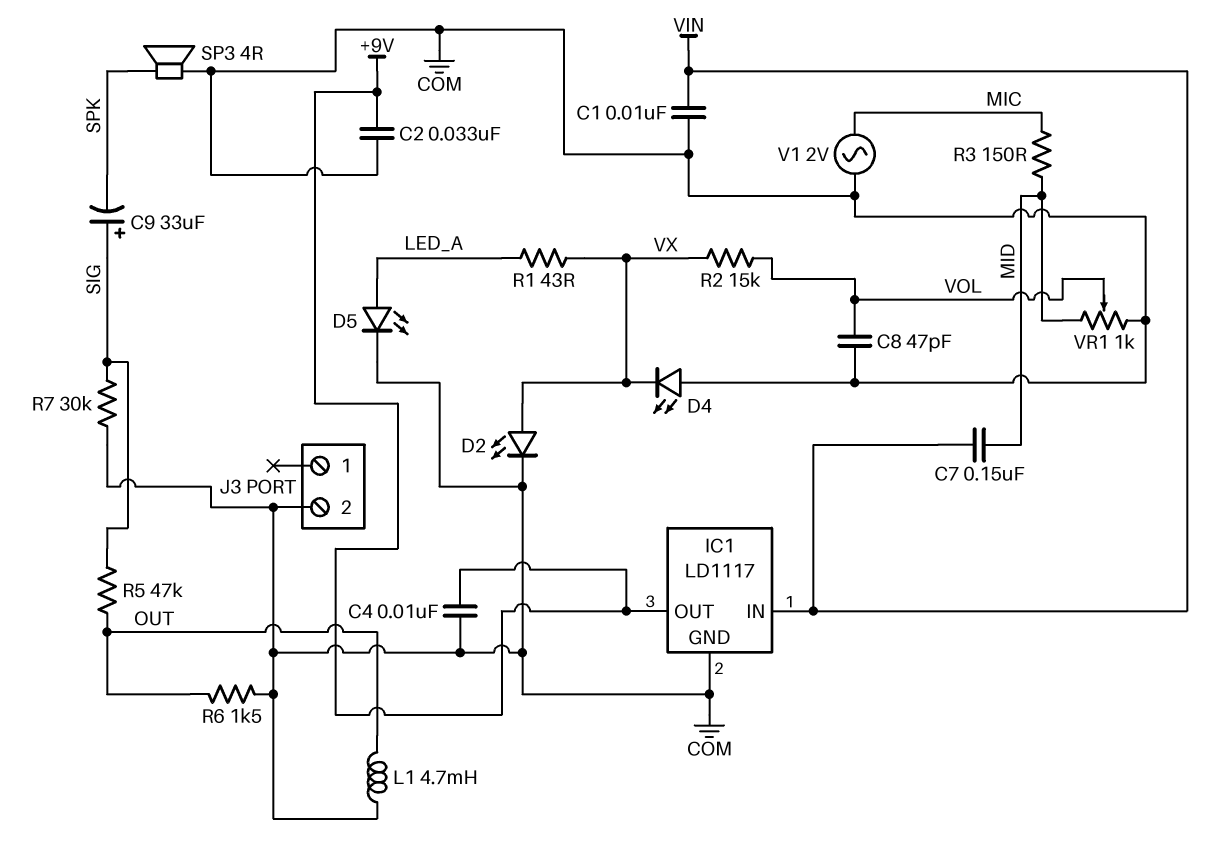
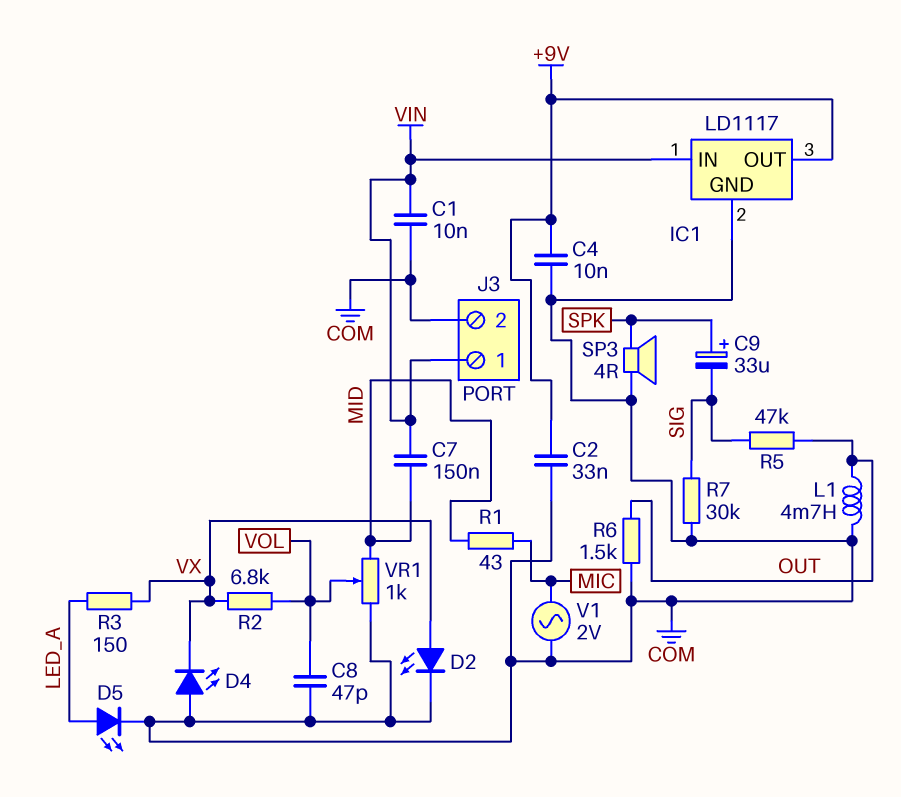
C9: 33uF (plus SIG, minus SPK) -> 33uF (plus SPK, minus SIG)
J3 pin 1: none -> VIN
R1: 43 (LED_A, VX) -> 43 (MIC, MID)
R2: 15k (VOL, VX) -> 6.8k (VOL, VX)
R3: 150 (MIC, MID) -> 150 (LED_A, VX)

